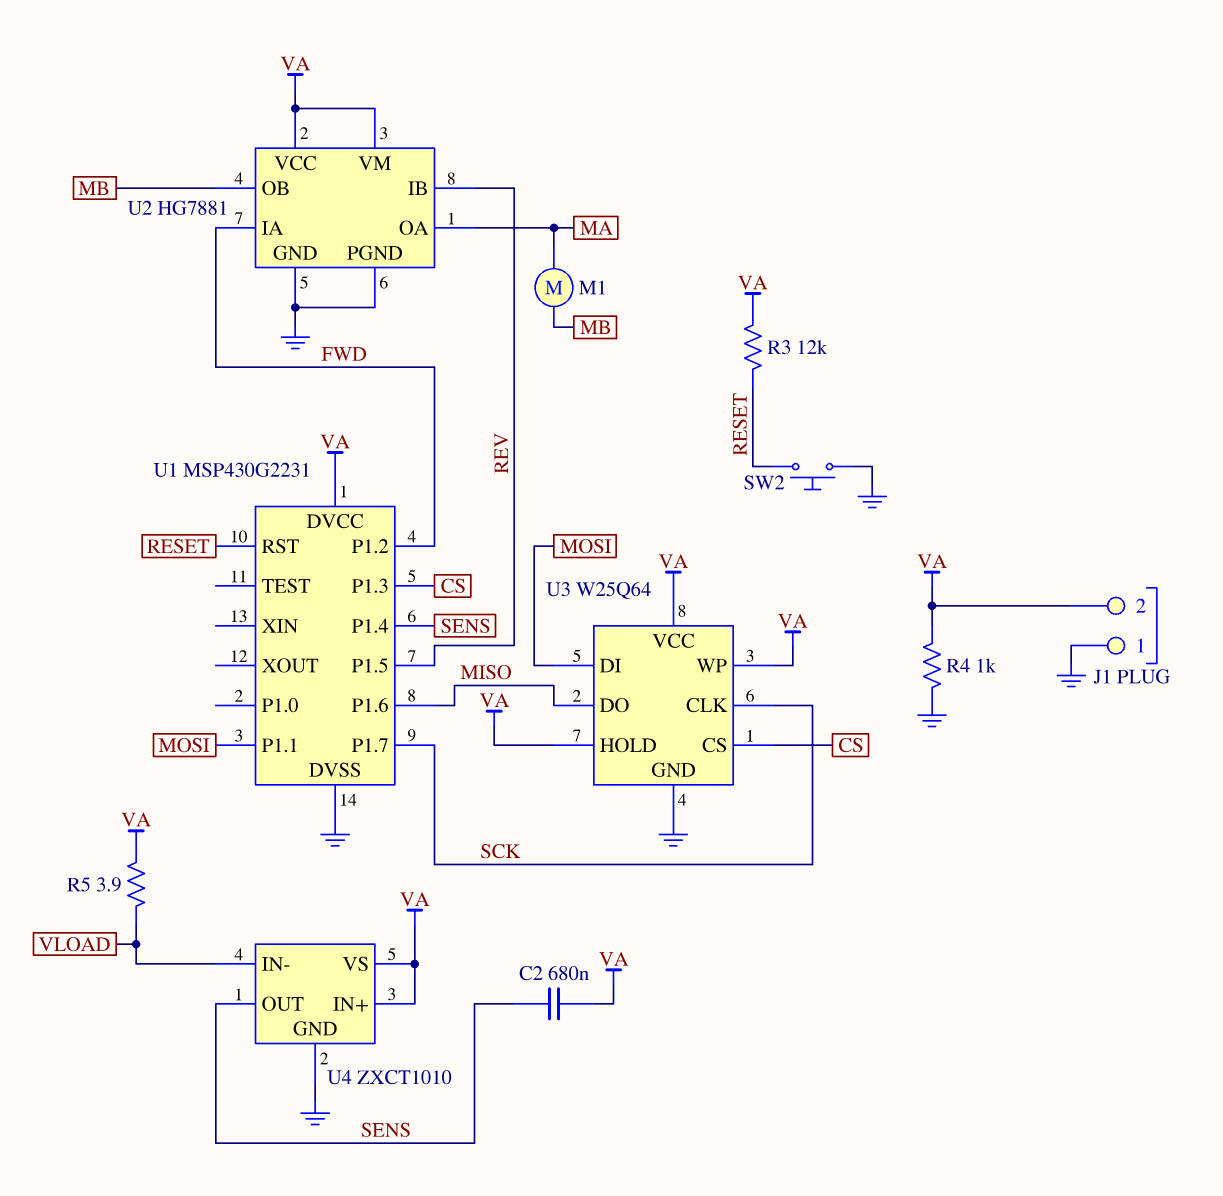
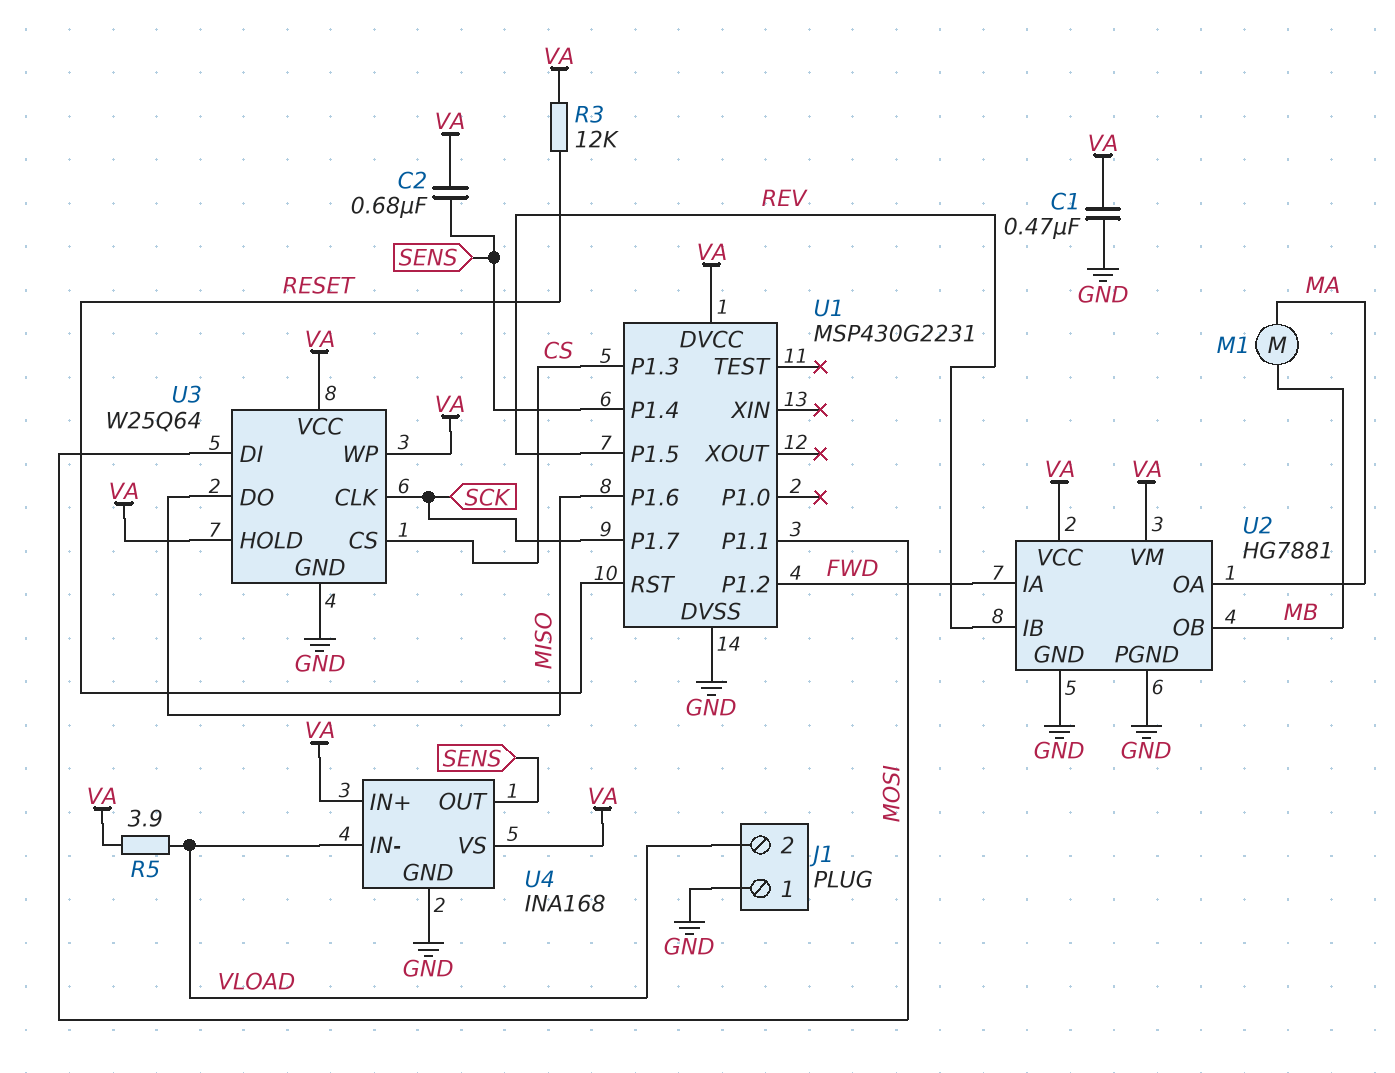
C1: none -> 470nF (GND, VA)
J1 pin 2: VA -> VLOAD
R4: 1k (GND, VA) -> none
SW2: button (GND, RESET) -> none
U4: ZXCT1010 -> INA168

